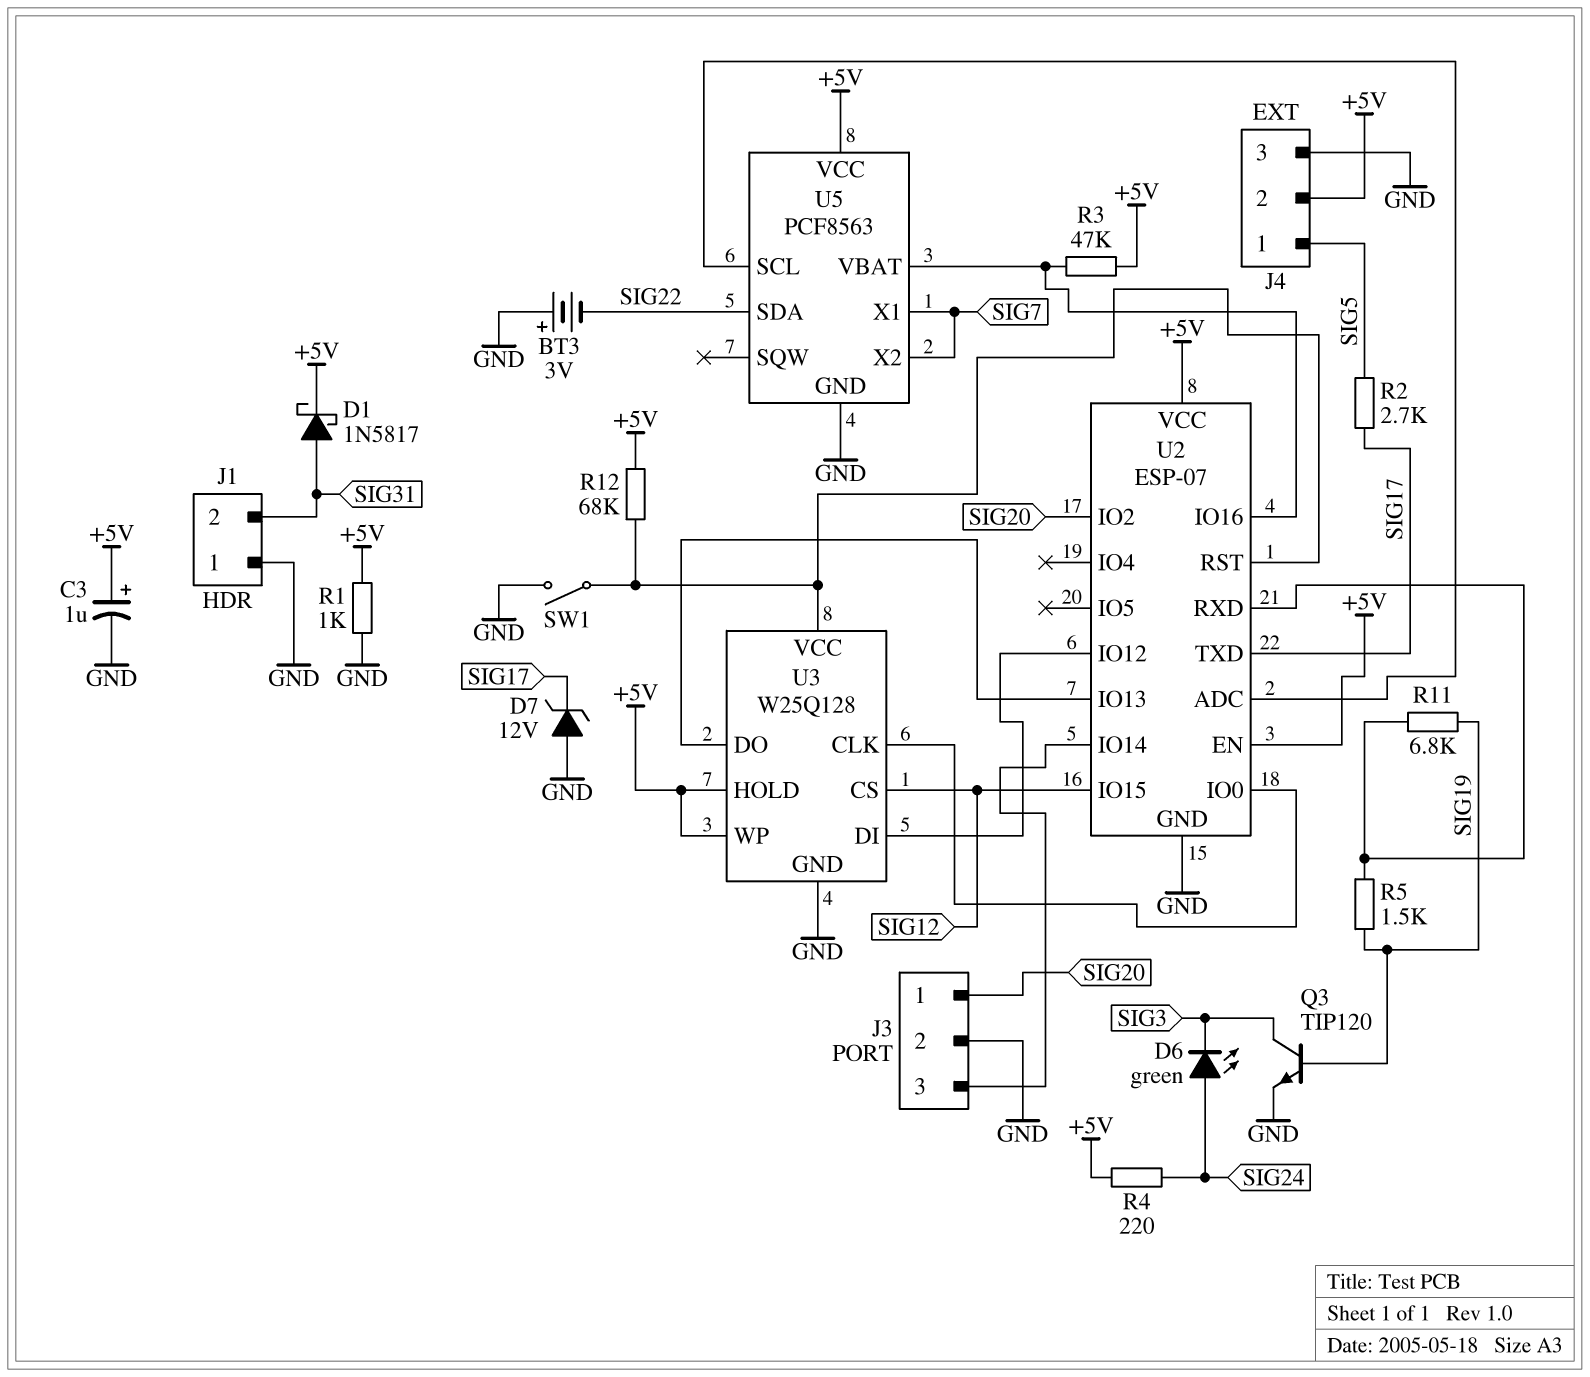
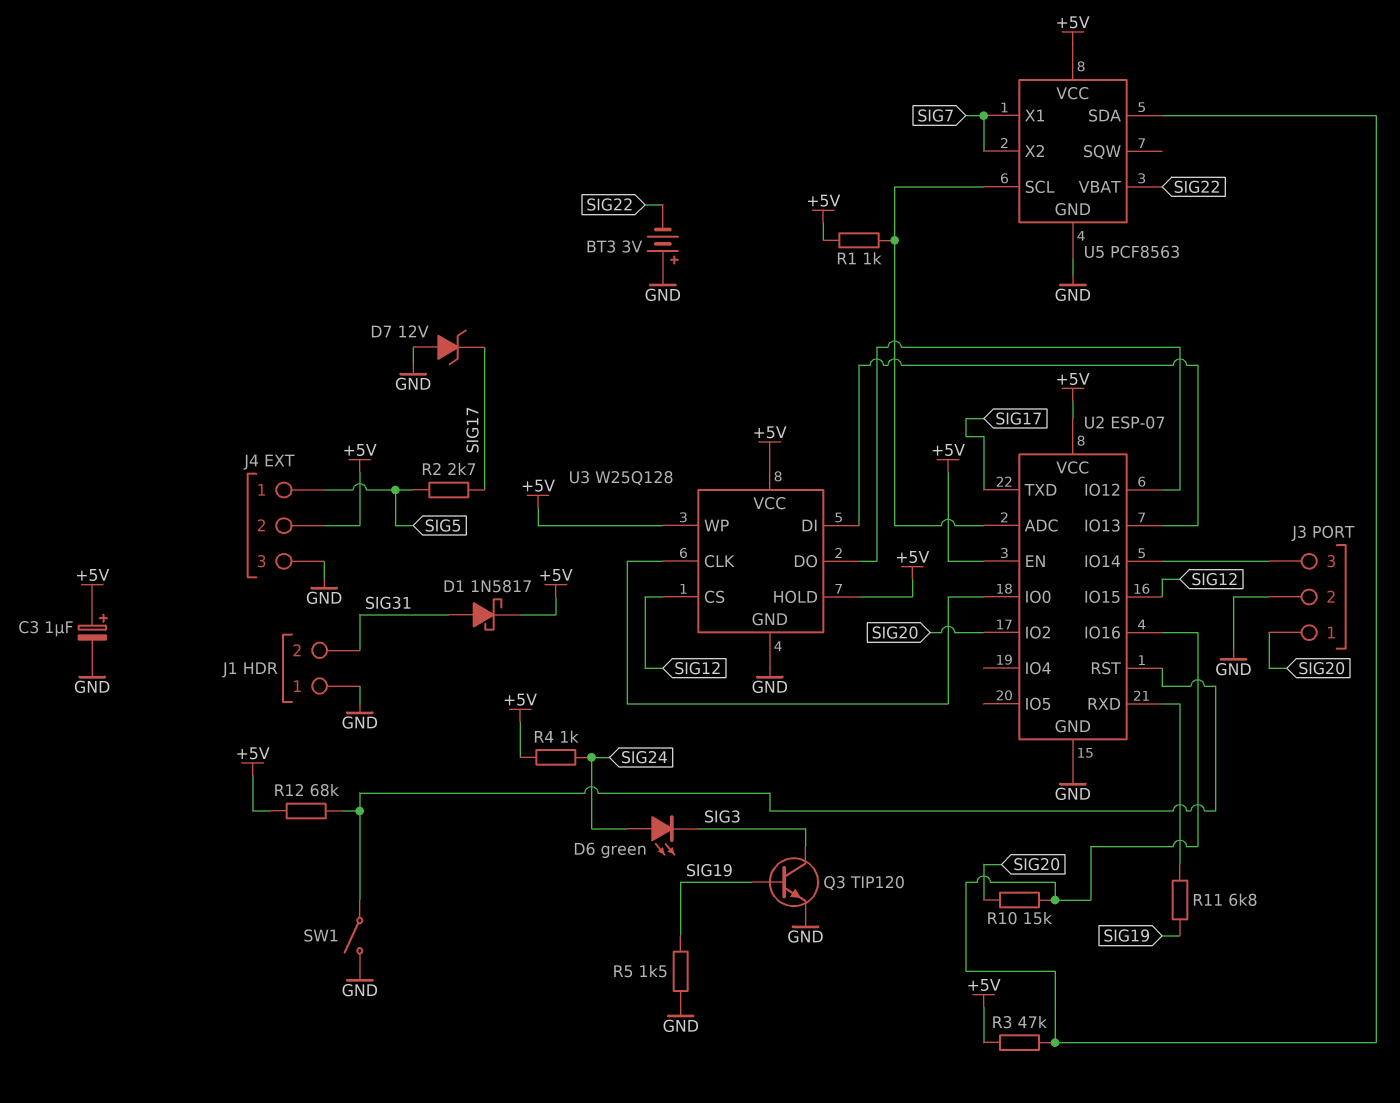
R1: 1k (+5V, GND) -> 1k (+5V, U2/ADC)
R4: 220 (+5V, SIG24) -> 1k (+5V, SIG24)
R5: 1.5k (SIG19, U2/RXD) -> 1.5k (GND, SIG19)
R10: none -> 15k (SIG20, U2/IO16)
U3 pin DI: U2/IO12 -> U2/IO13
U3 pin DO: U2/IO13 -> U2/IO12
U3 pin VCC: U2/RST -> +5V
U5 pin SDA: SIG22 -> U2/IO16
U5 pin VBAT: U2/IO16 -> SIG22

